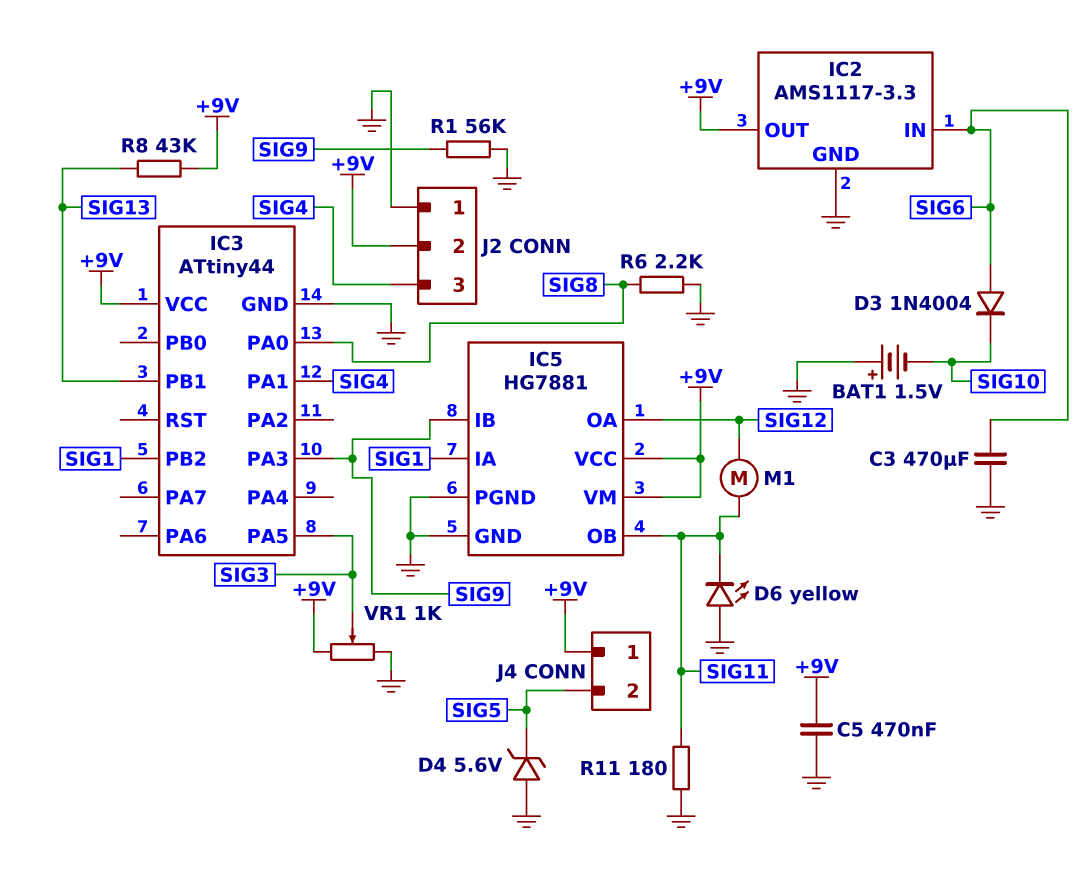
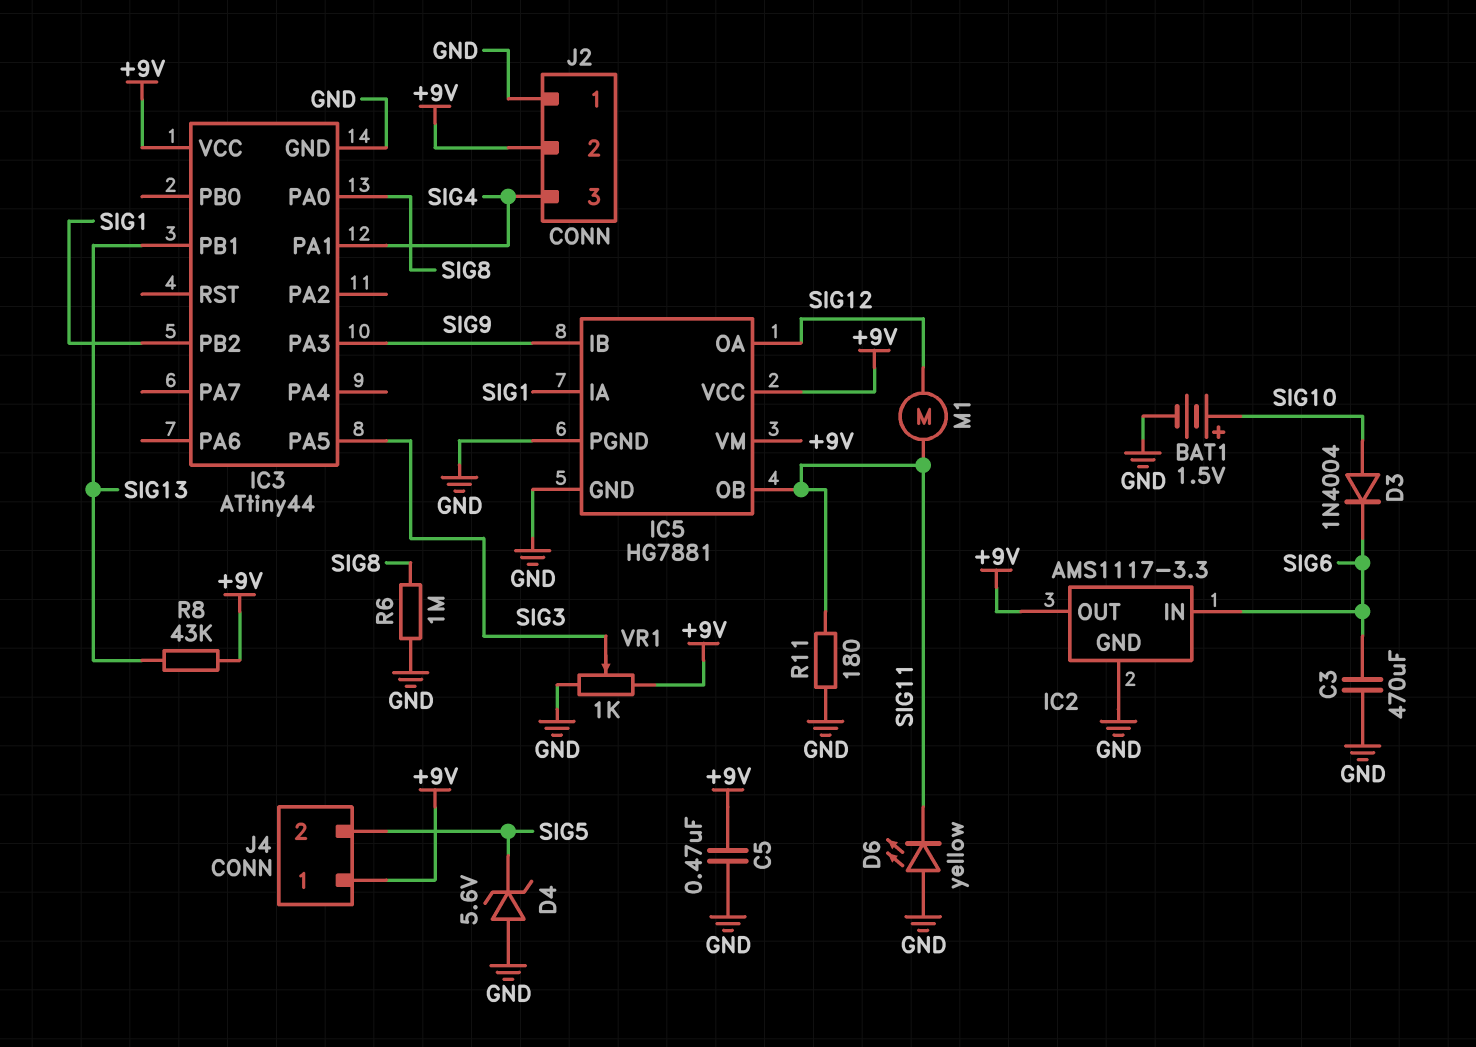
BAT1: 1.5V (plus GND, minus SIG10) -> 1.5V (plus SIG10, minus GND)
D3: diode 1N4004 (A SIG6, K SIG10) -> diode 1N4004 (A SIG10, K SIG6)
R1: 56k (GND, SIG9) -> none
R6: 2.2k (GND, SIG8) -> 1M (GND, SIG8)

